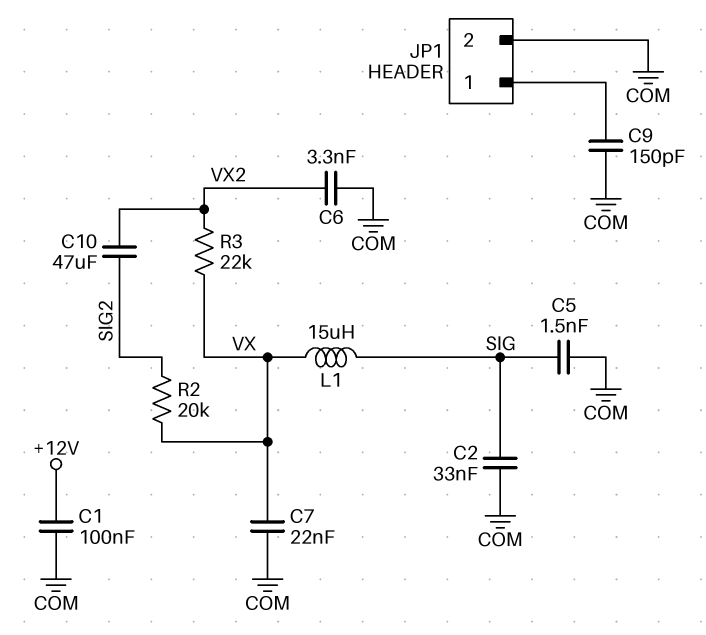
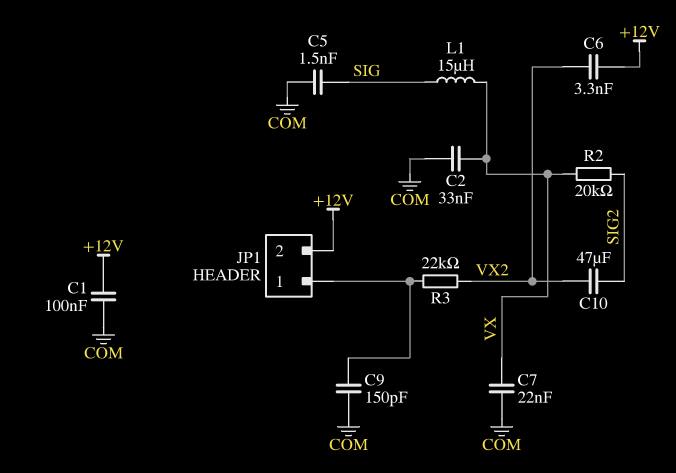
C2: 33nF (COM, SIG) -> 33nF (COM, VX)
C6: 3.3nF (COM, VX2) -> 3.3nF (+12V, VX2)
JP1 pin 2: COM -> +12V
R3: 22k (VX, VX2) -> 22k (JP1/1, VX2)

